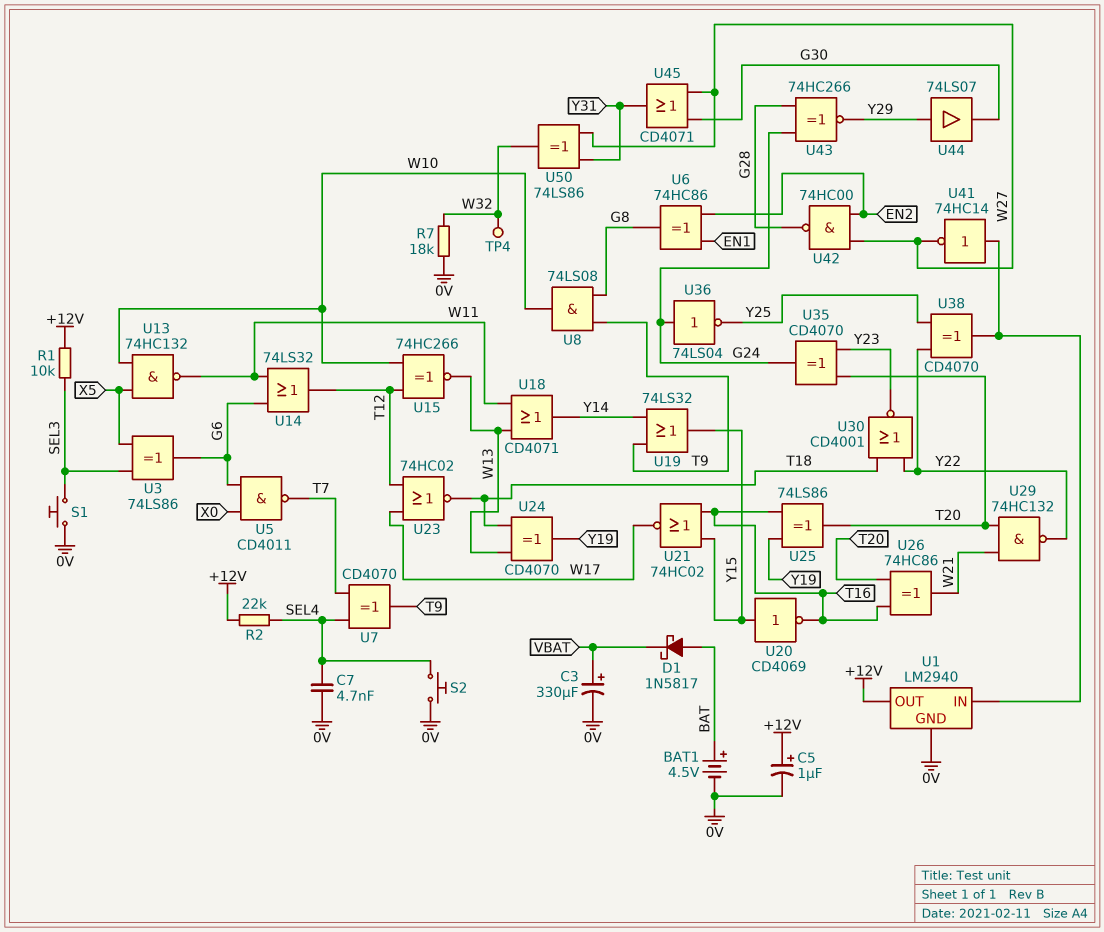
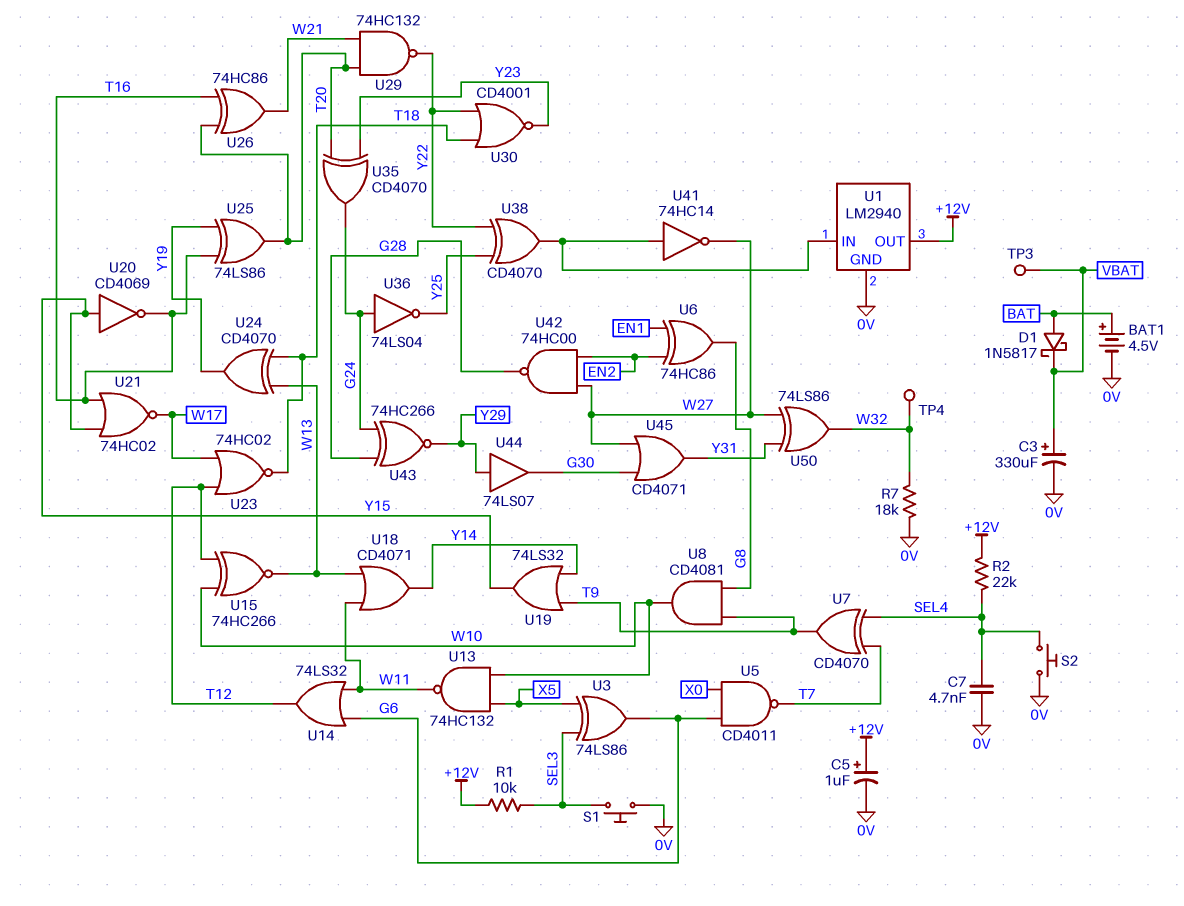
TP3: none -> test point (VBAT)
U8: AND 74LS08 (in G8, in T9, out W10) -> AND CD4081 (in G8, in T9, out W10)

